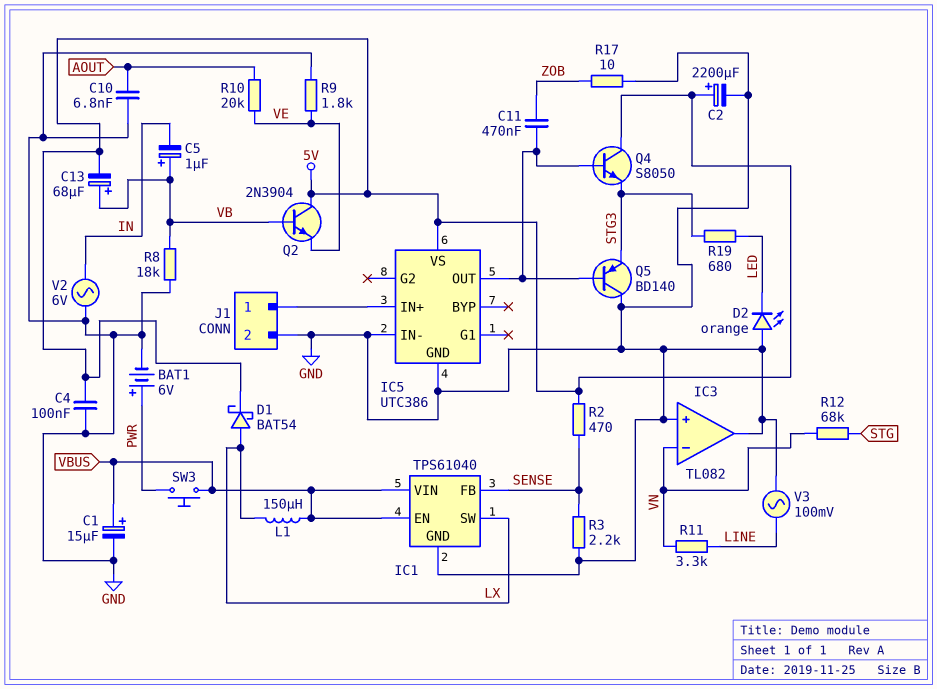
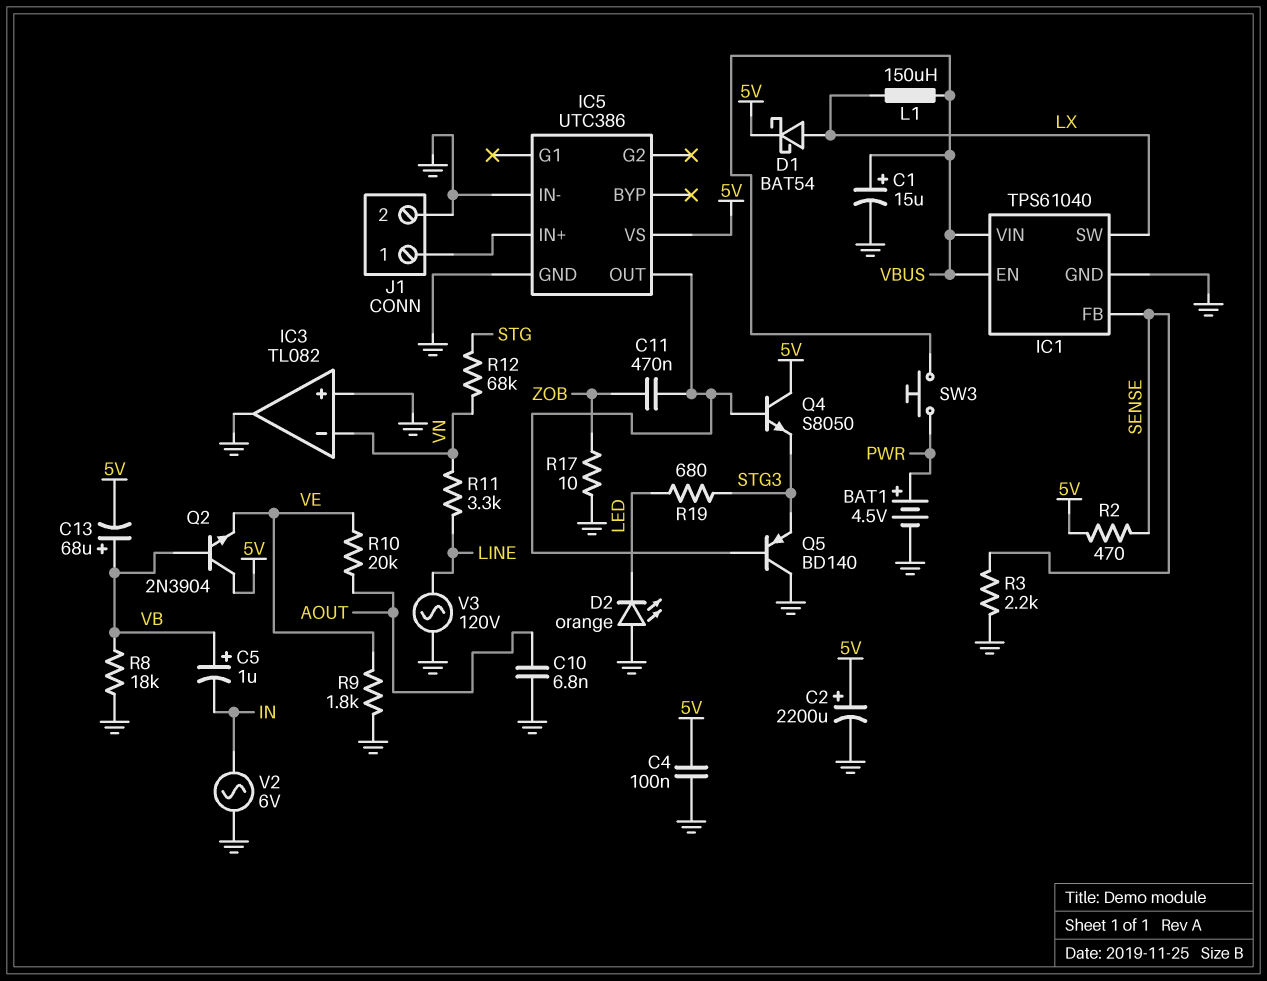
BAT1: 6V (plus PWR, minus GND) -> 4.5V (plus PWR, minus GND)
V3: AC 100mV (GND, LINE) -> AC 120V (GND, LINE)

